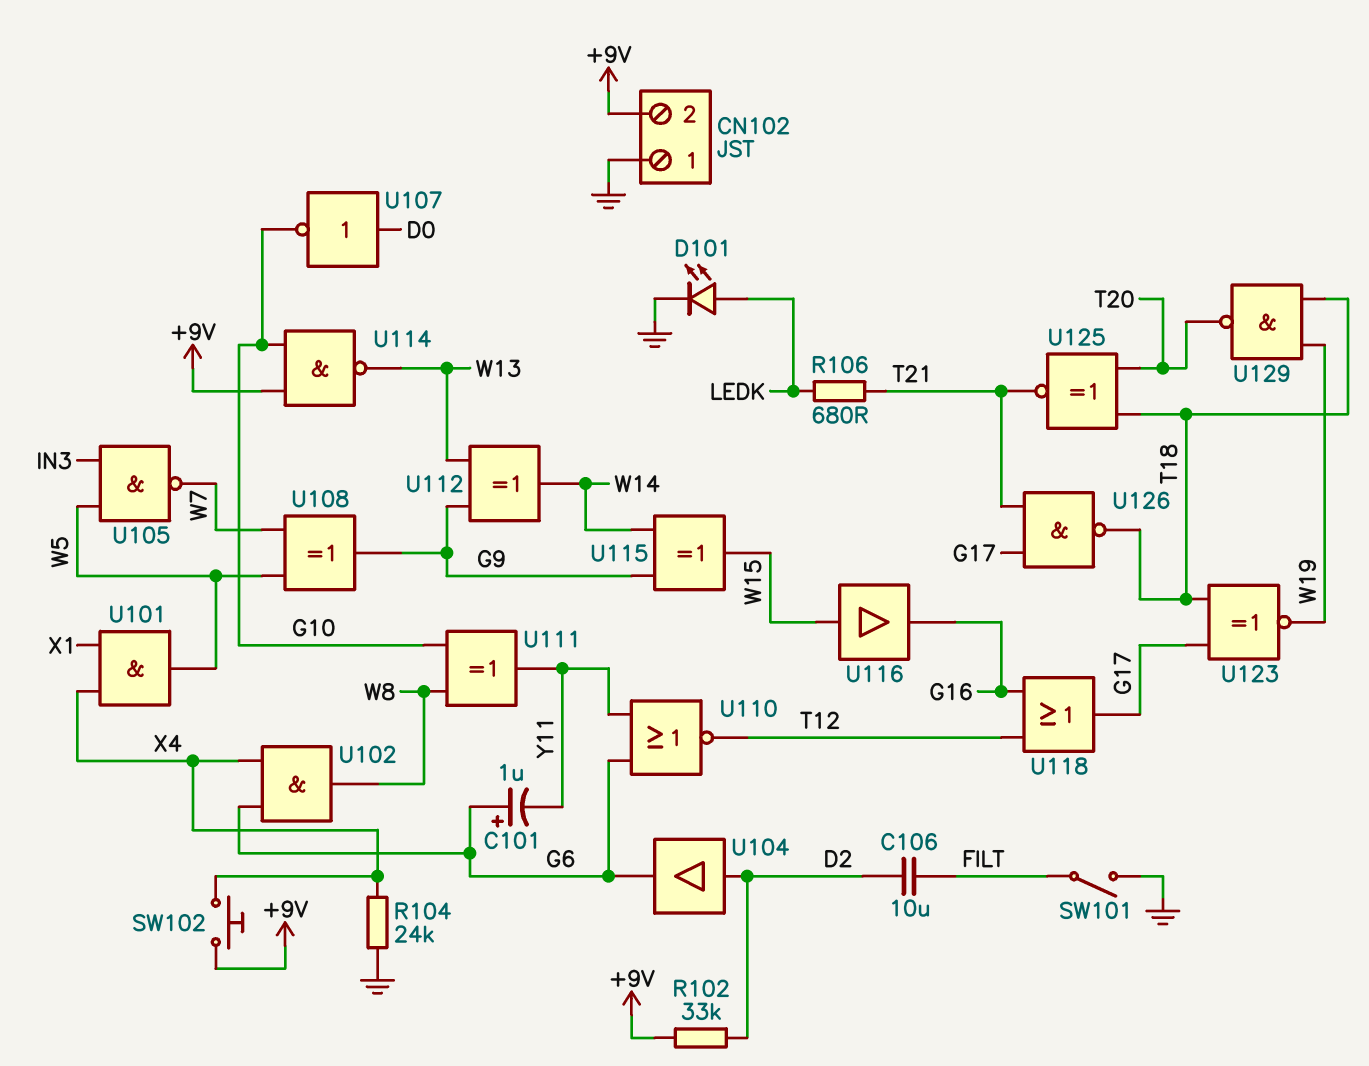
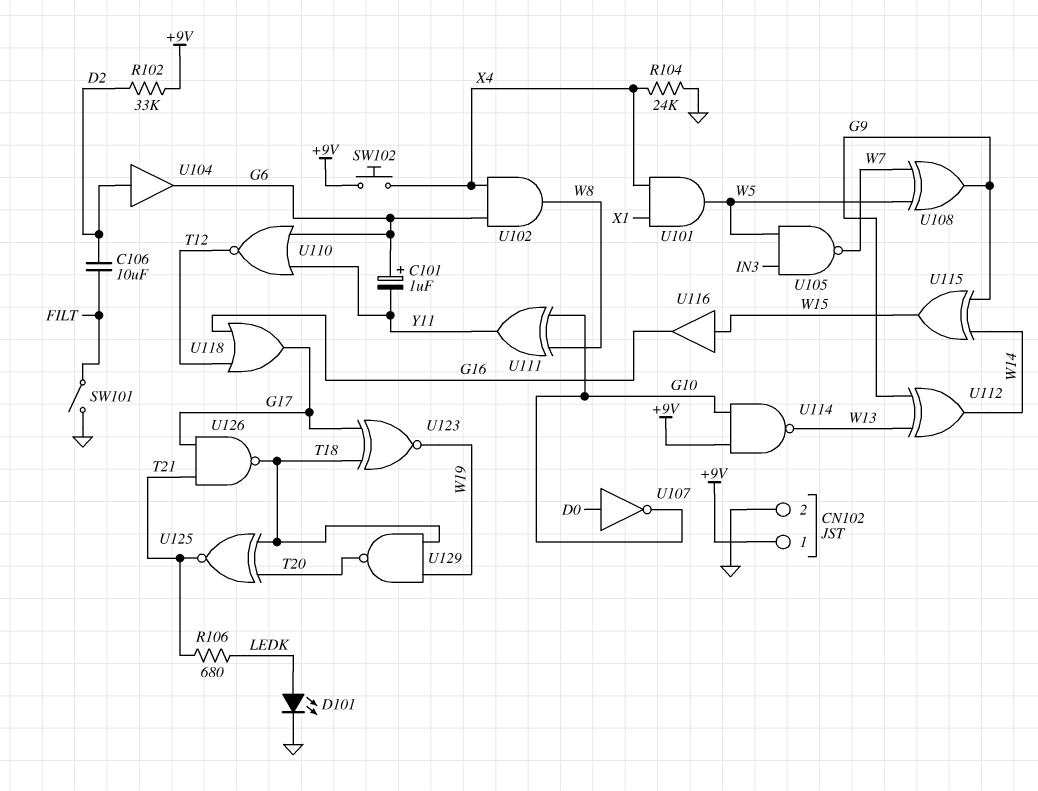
CN102 pin 1: GND -> +9V
CN102 pin 2: +9V -> GND

